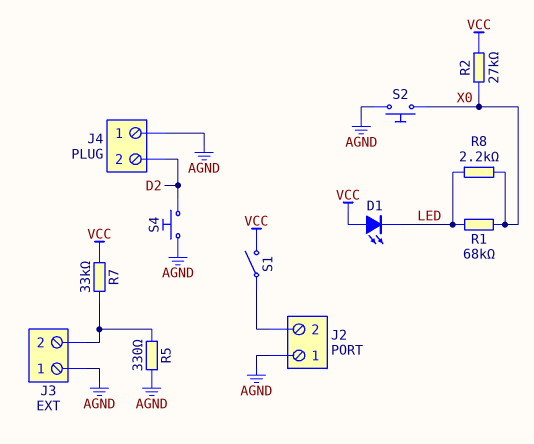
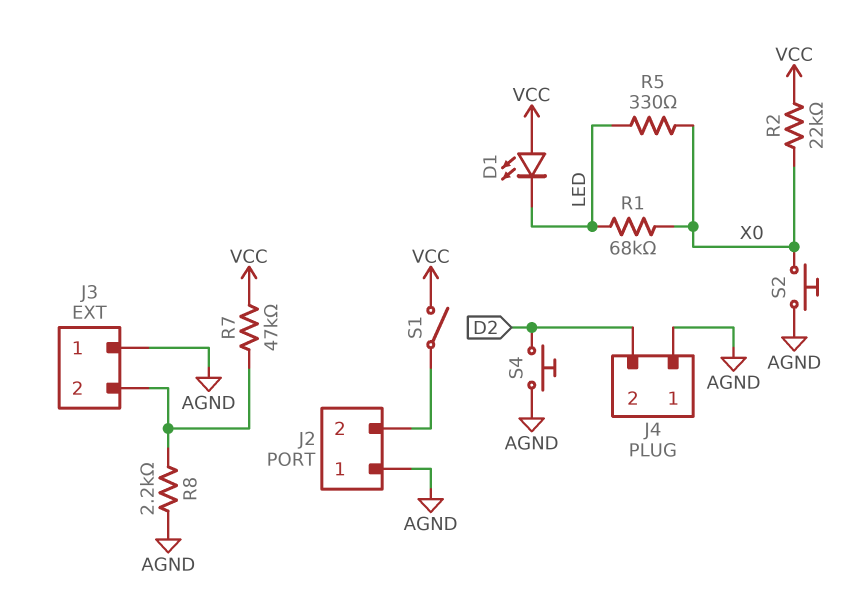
R2: 27k (VCC, X0) -> 22k (VCC, X0)
R5: 330 (AGND, J3/2) -> 330 (LED, X0)
R7: 33k (J3/2, VCC) -> 47k (J3/2, VCC)
R8: 2.2k (LED, X0) -> 2.2k (AGND, J3/2)

